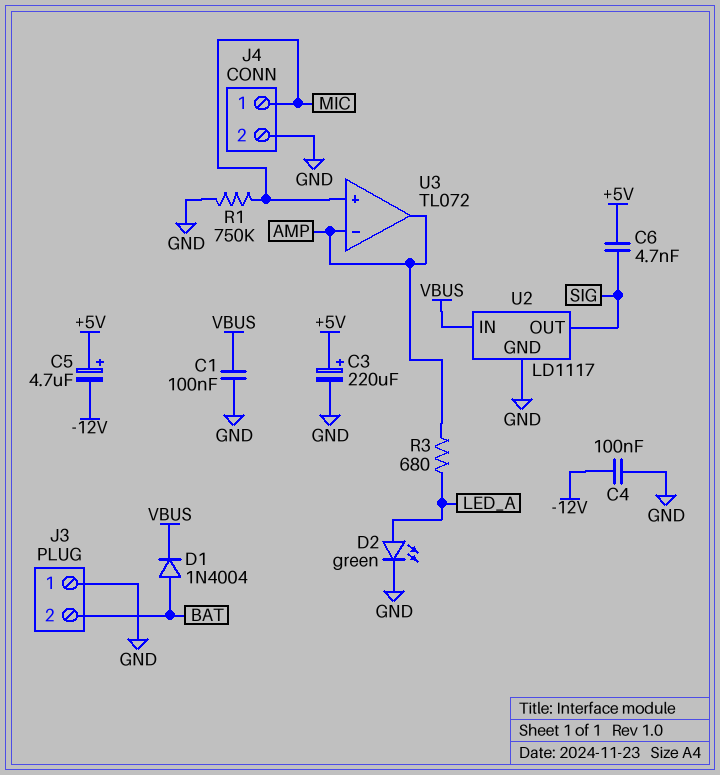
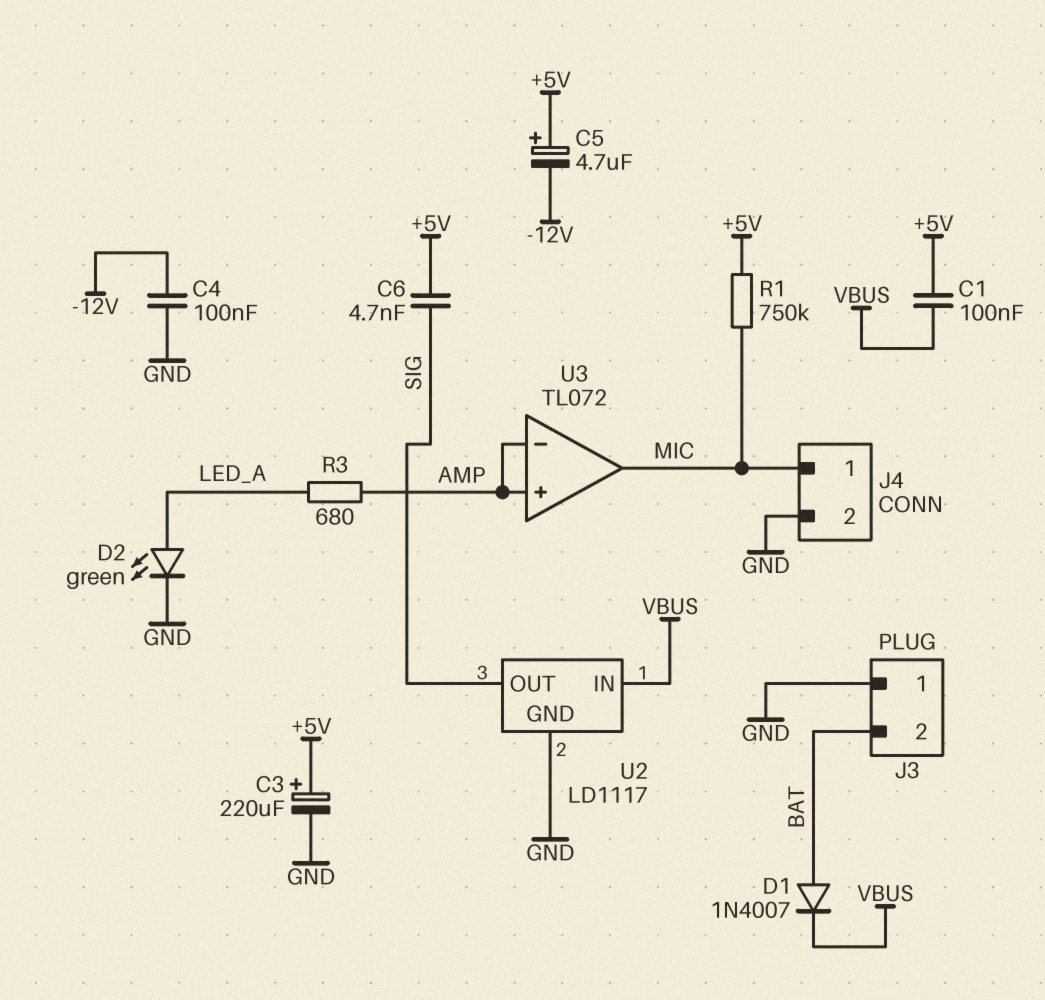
C1: 100nF (GND, VBUS) -> 100nF (+5V, VBUS)
D1: diode 1N4004 (A BAT, K VBUS) -> diode 1N4007 (A BAT, K VBUS)
R1: 750k (GND, MIC) -> 750k (+5V, MIC)
U3 pin in+: MIC -> AMP
U3 pin out: AMP -> MIC

